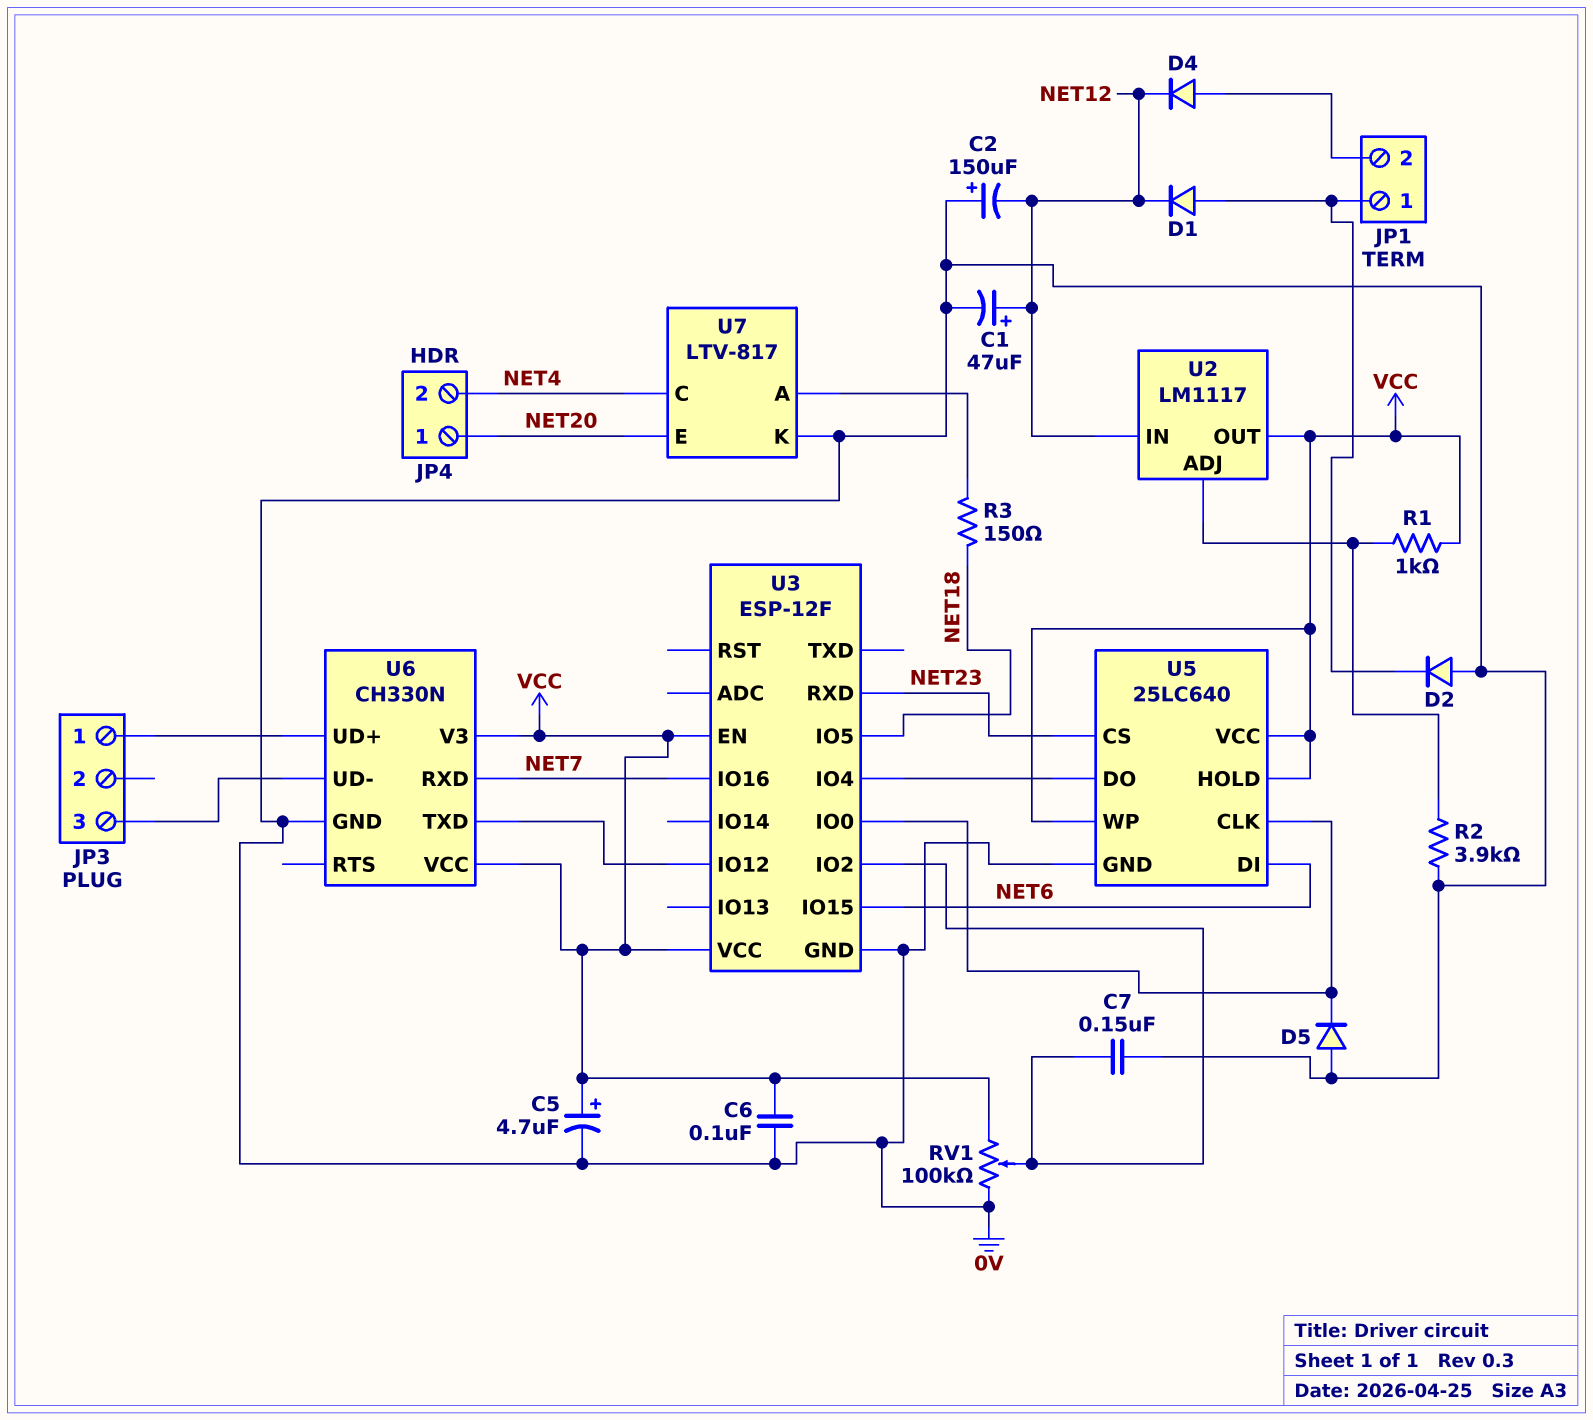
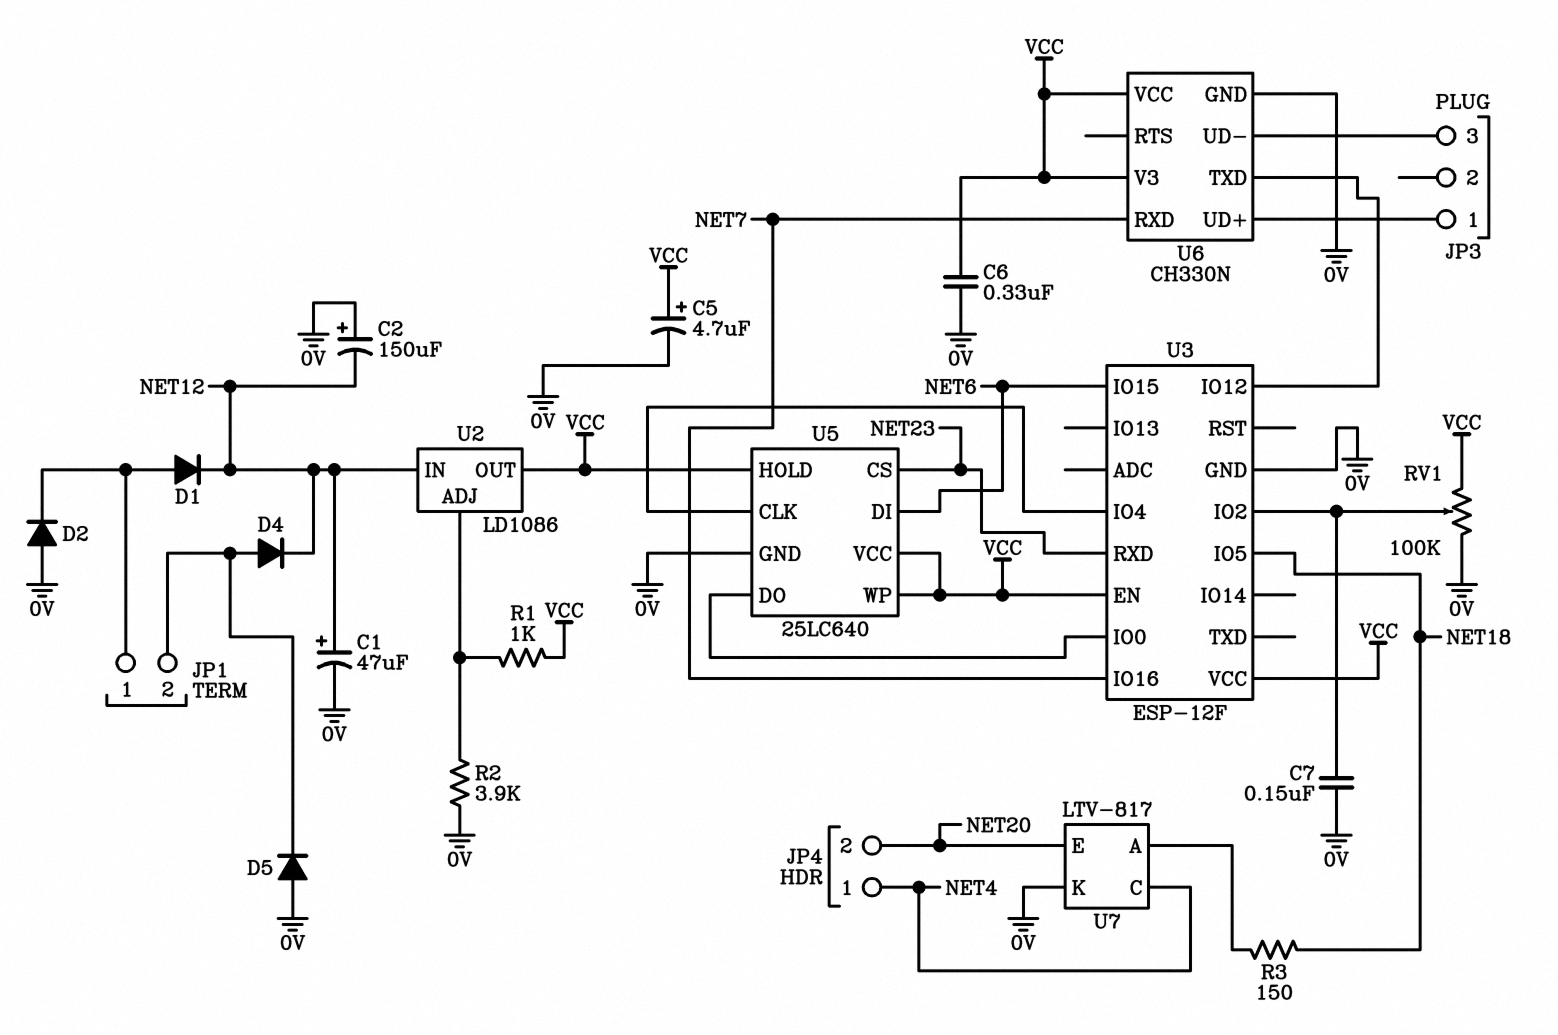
C6: 100nF (0V, VCC) -> 330nF (0V, VCC)
D5: diode (A 0V, K U3/IO0) -> diode (A 0V, K JP1/2)
JP4 pin 1: NET20 -> NET4
JP4 pin 2: NET4 -> NET20
U2: LM1117 -> LD1086
U5 pin CLK: U3/IO0 -> U3/IO4
U5 pin DO: U3/IO4 -> U3/IO0

